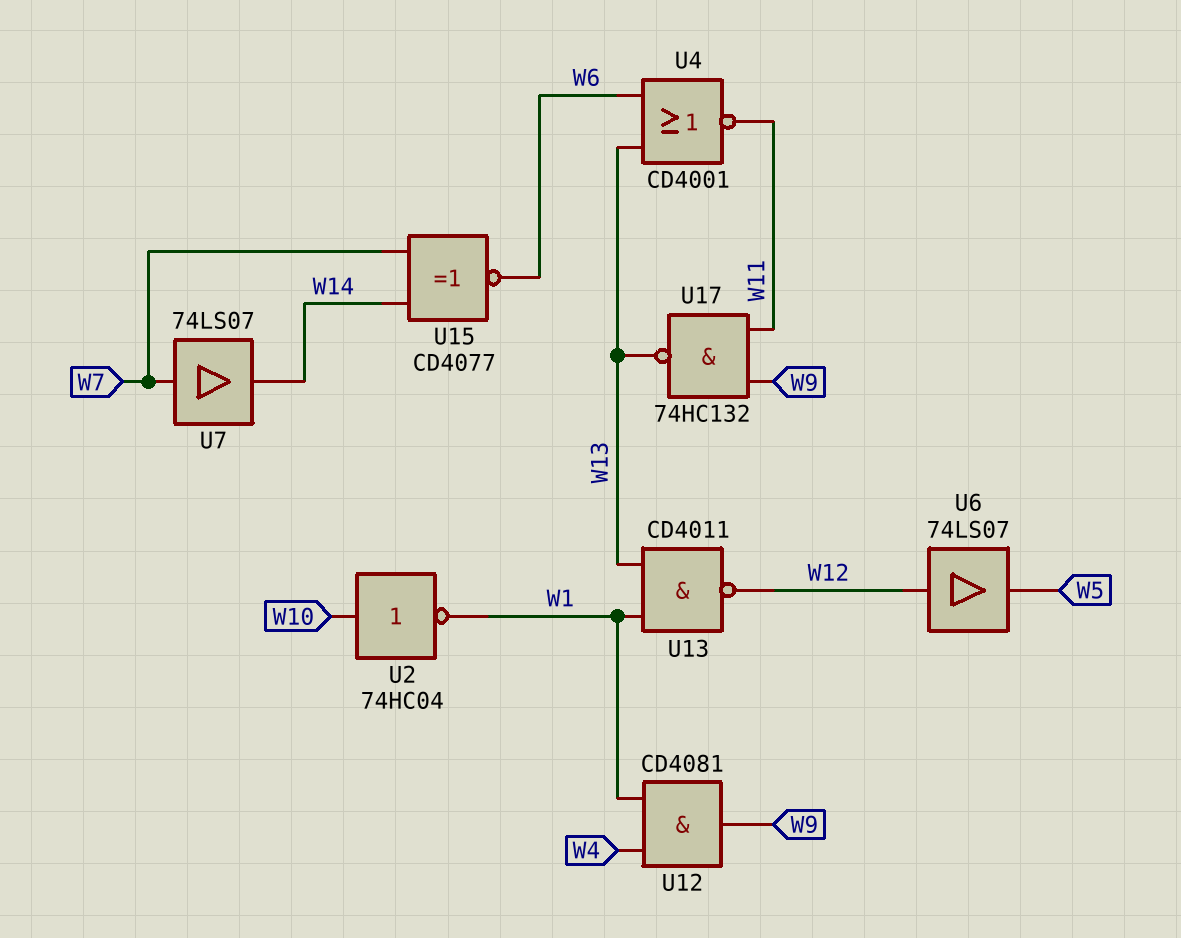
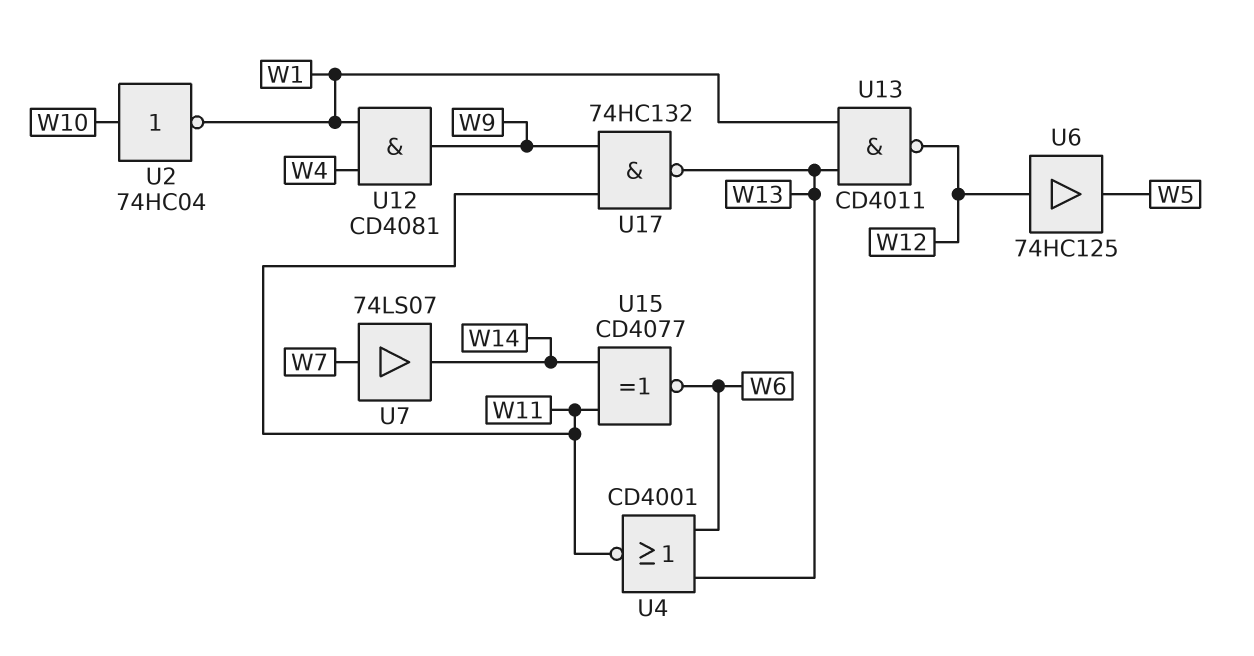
U6: buffer 74LS07 (in W12, out W5) -> buffer 74HC125 (in W12, out W5)
U15: XNOR CD4077 (in W7, in W14, out W6) -> XNOR CD4077 (in W11, in W14, out W6)

